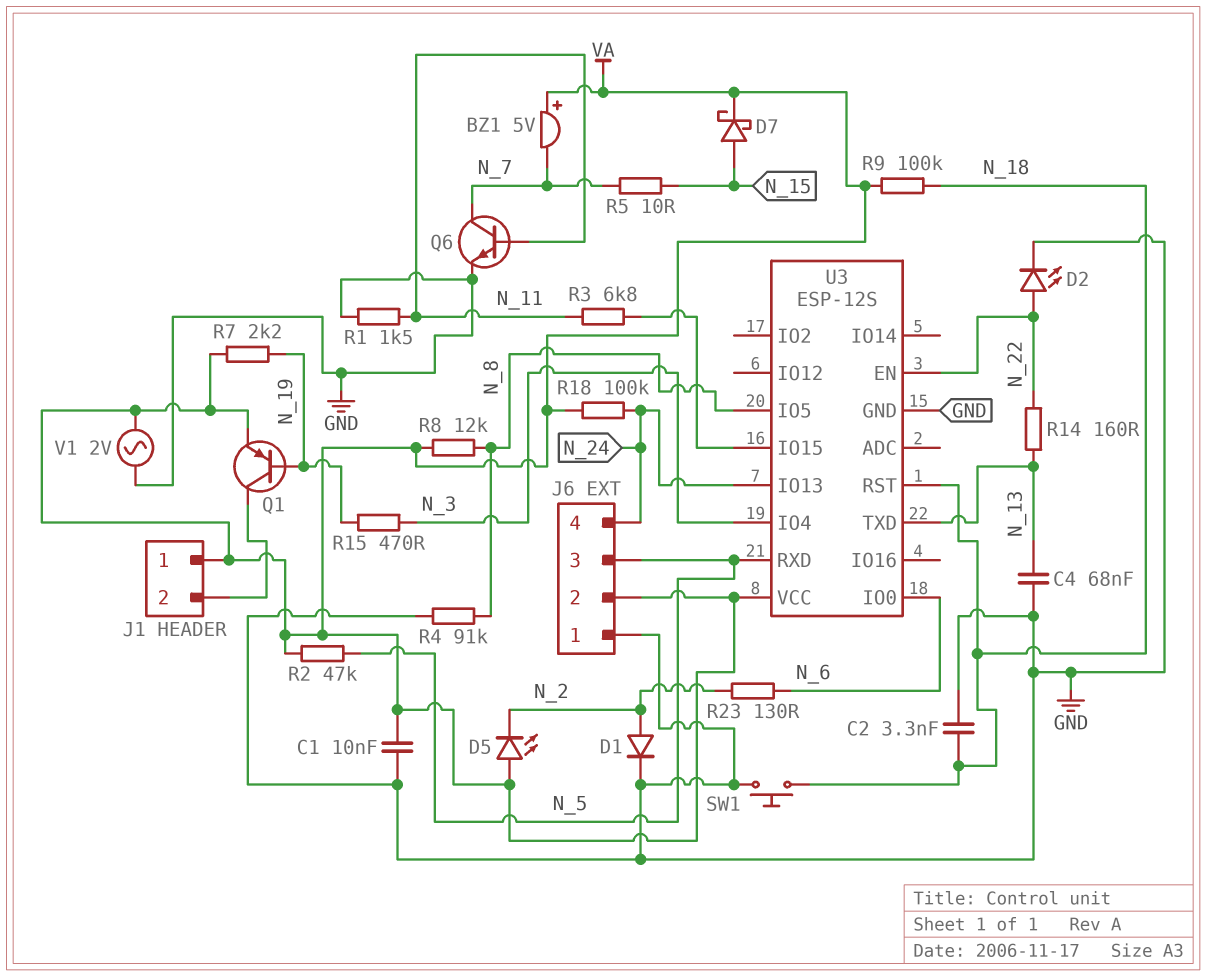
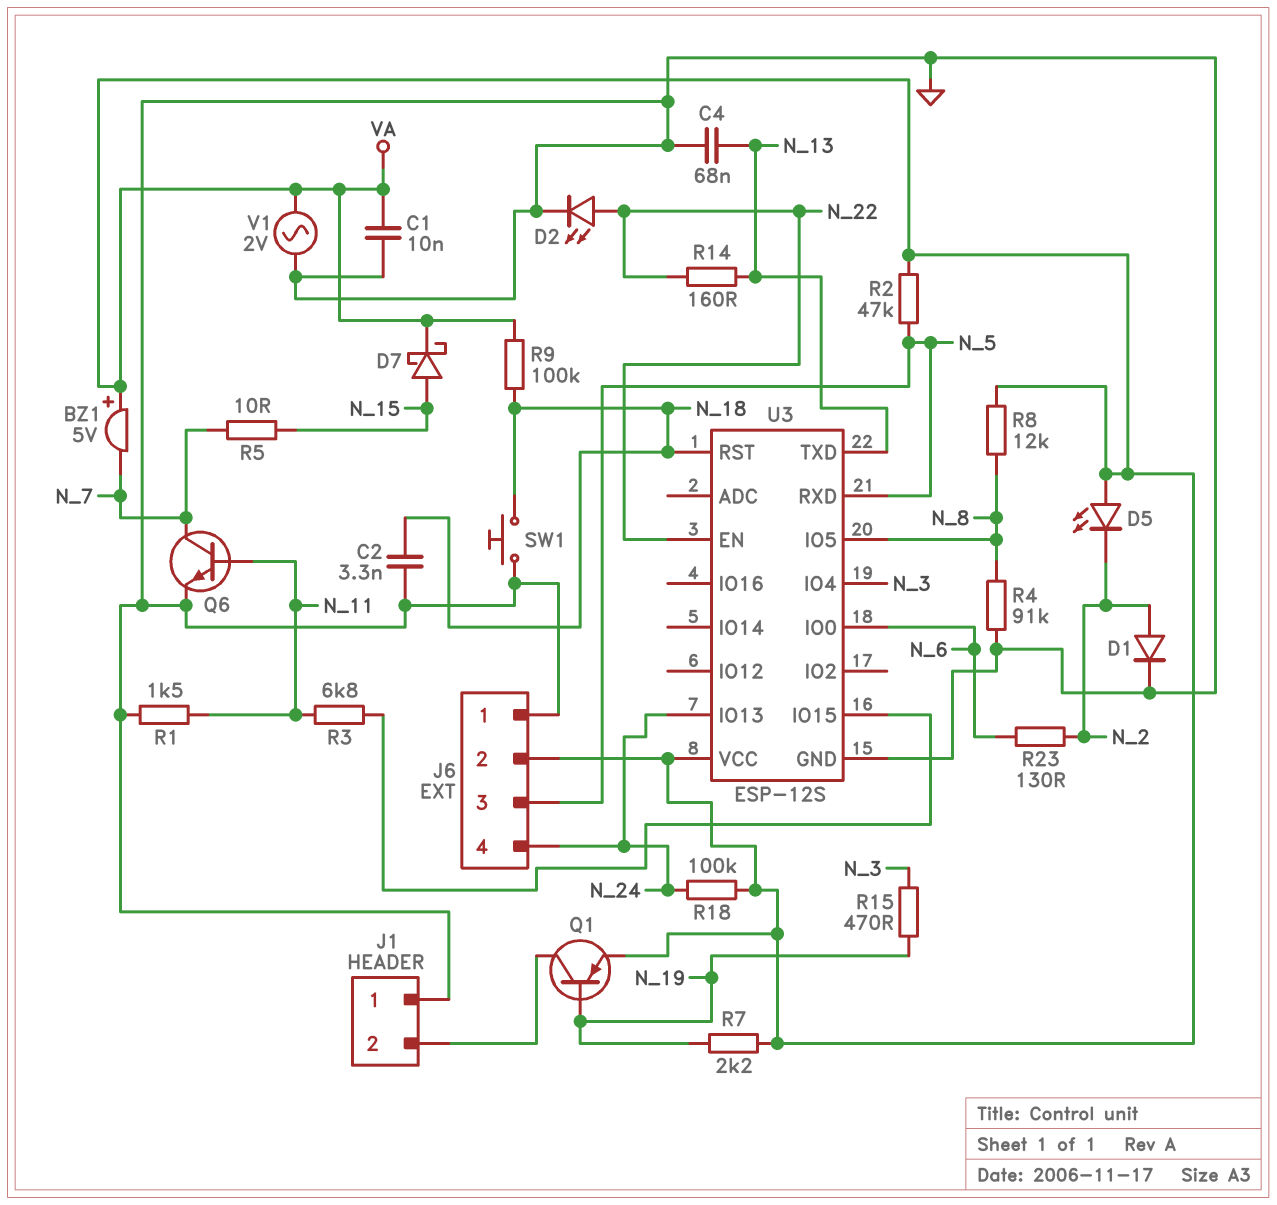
J1 pin 1: VA -> GND

